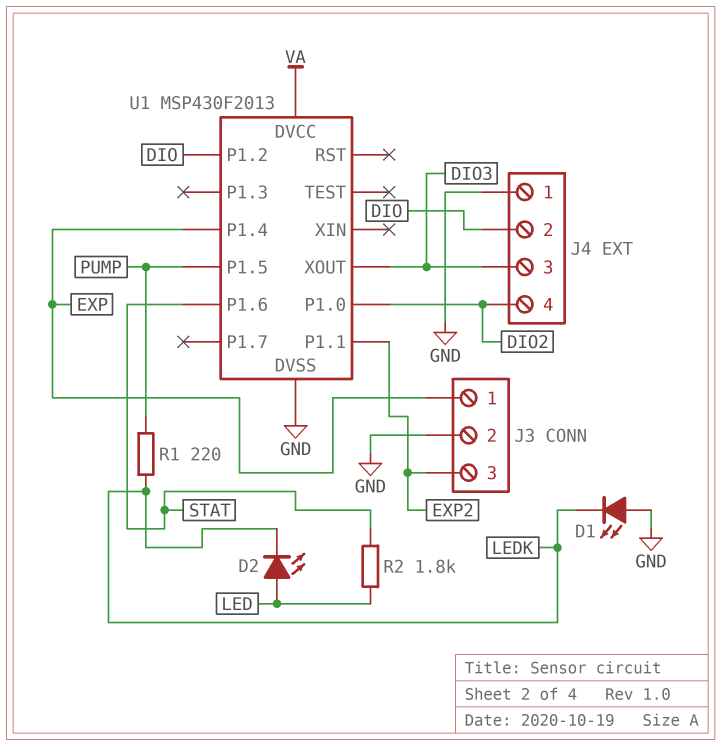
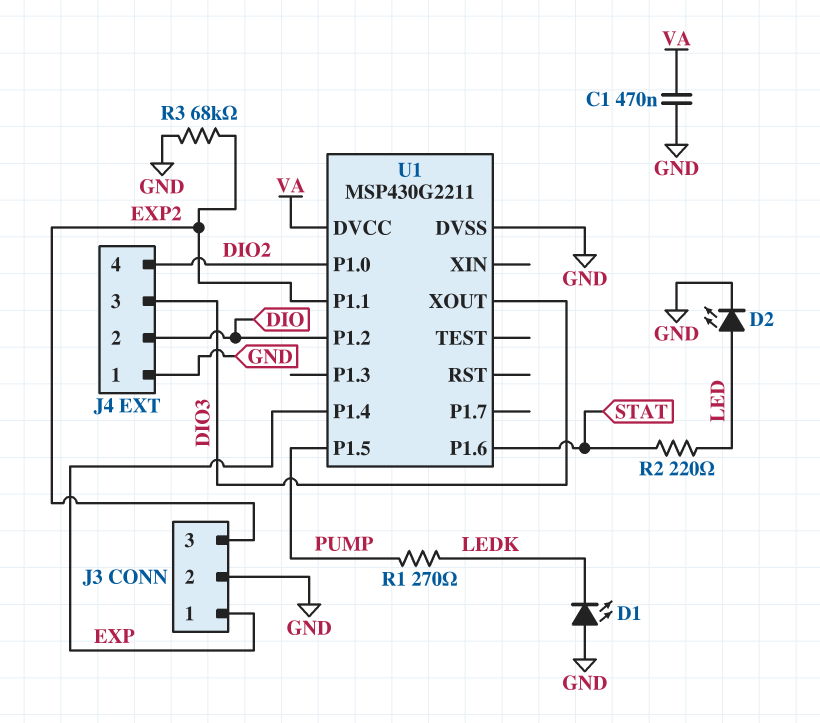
C1: none -> 470nF (GND, VA)
D2: LED (A LED, K LEDK) -> LED (A LED, K GND)
R1: 220 (LEDK, PUMP) -> 270 (LEDK, PUMP)
R2: 1.8k (LED, STAT) -> 220 (LED, STAT)
R3: none -> 68k (EXP2, GND)
U1: MSP430F2013 -> MSP430G2211

